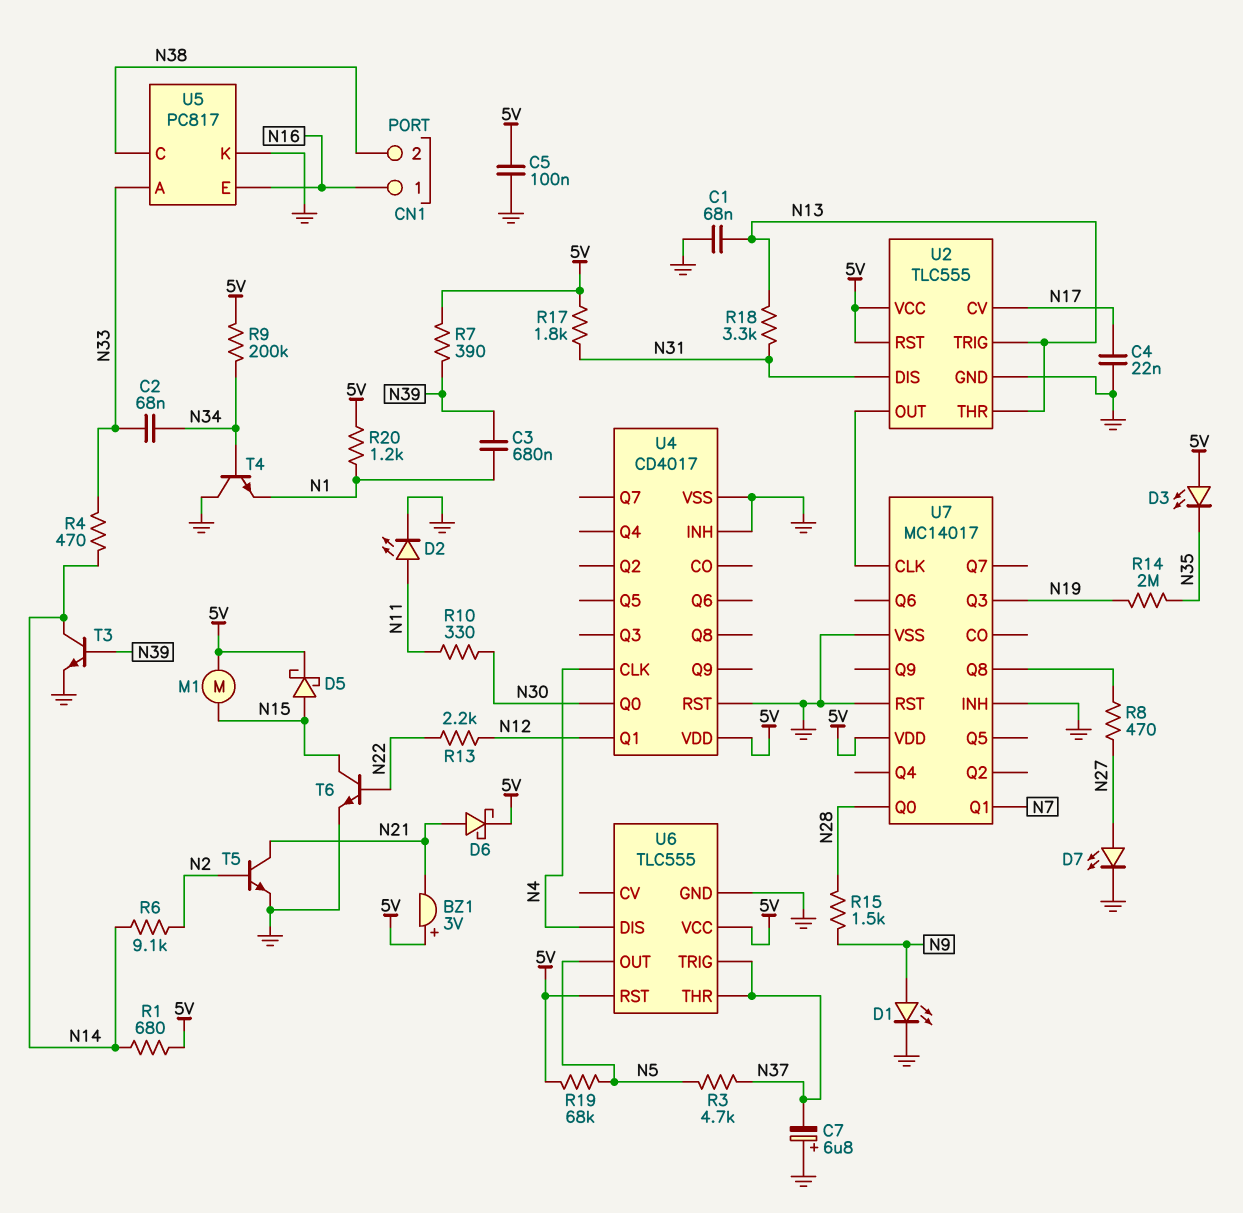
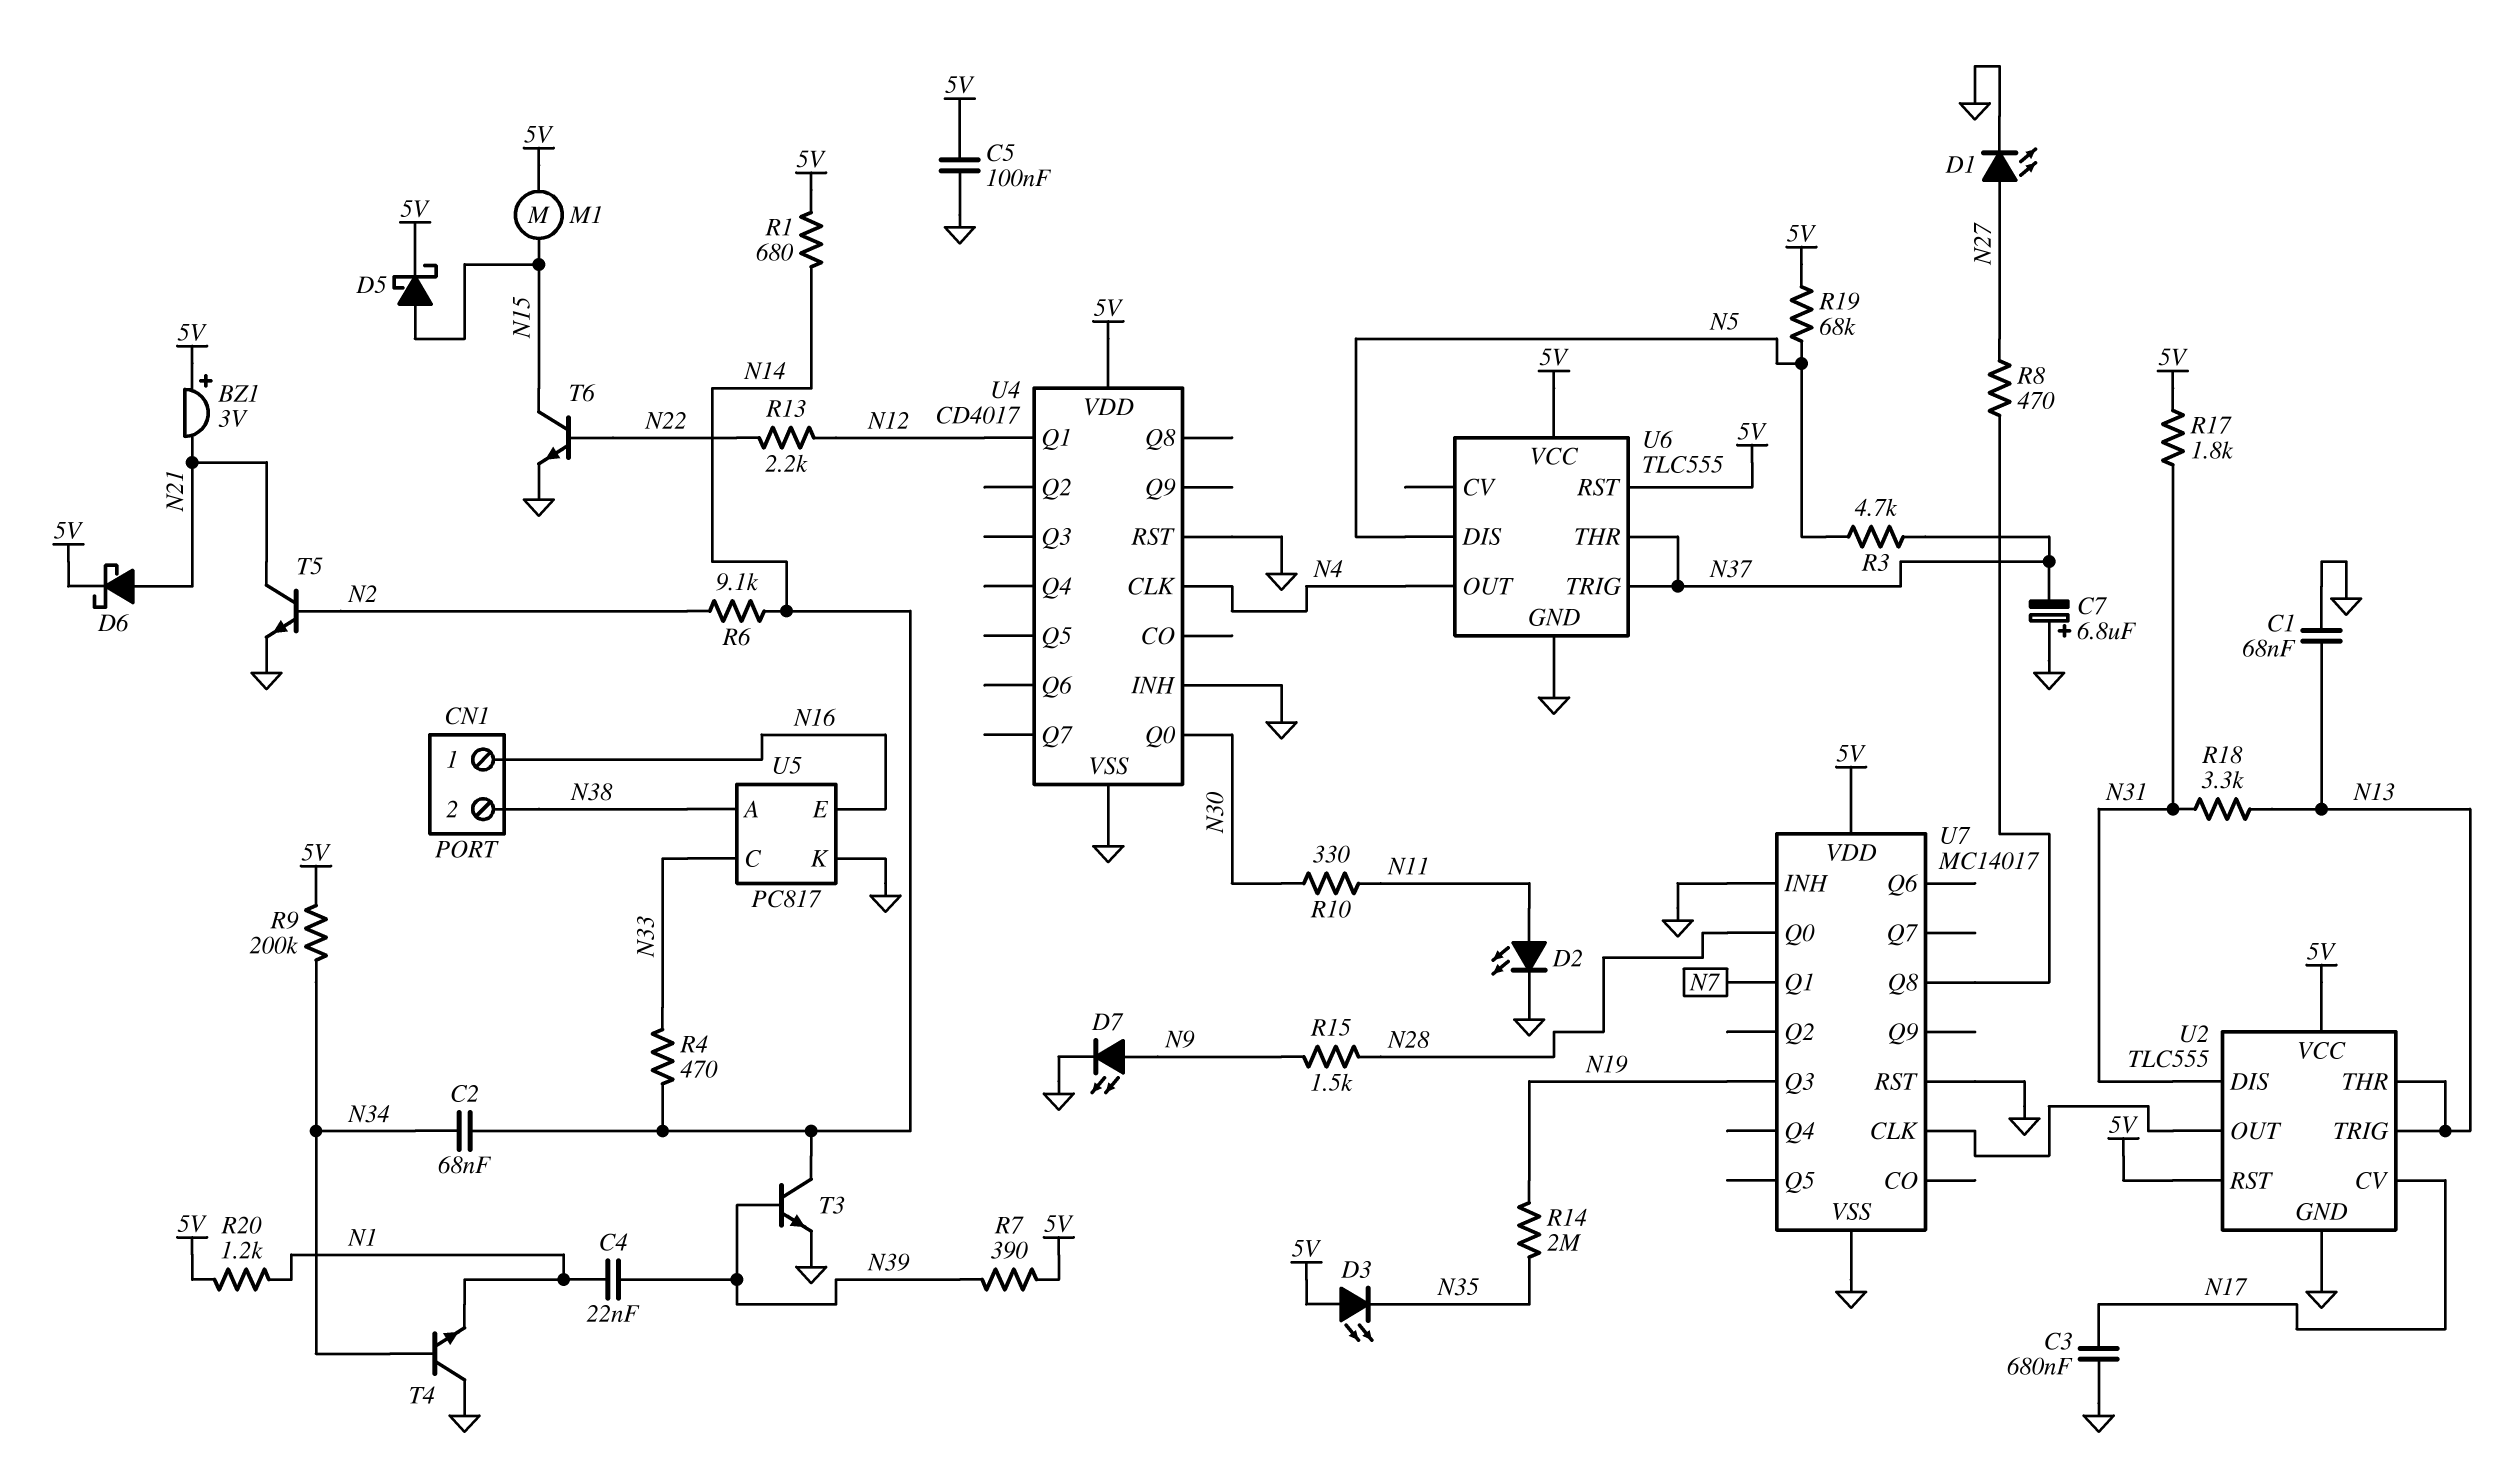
C2: 68nF (N33, N34) -> 68nF (N14, N34)
C3: 680nF (N1, N39) -> 680nF (GND, N17)
C4: 22nF (GND, N17) -> 22nF (N1, N39)
D1: LED (A N9, K GND) -> LED (A N27, K GND)
D7: LED (A N27, K GND) -> LED (A N9, K GND)
U5 pin A: N33 -> N38
U5 pin C: N38 -> N33
U6 pin DIS: N4 -> N5
U6 pin OUT: N5 -> N4

